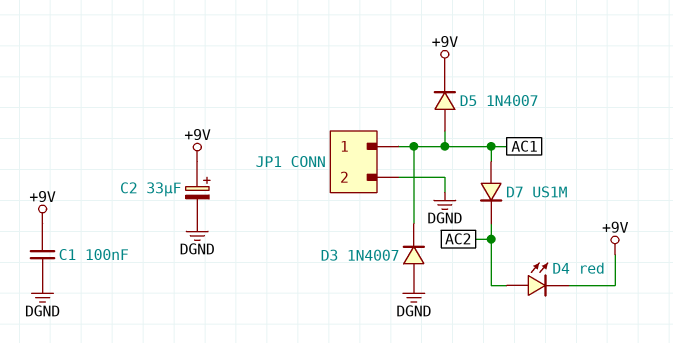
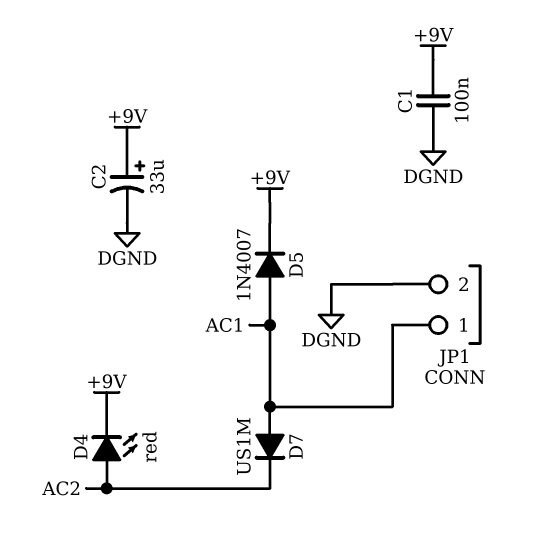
D3: diode 1N4007 (A DGND, K AC1) -> none

